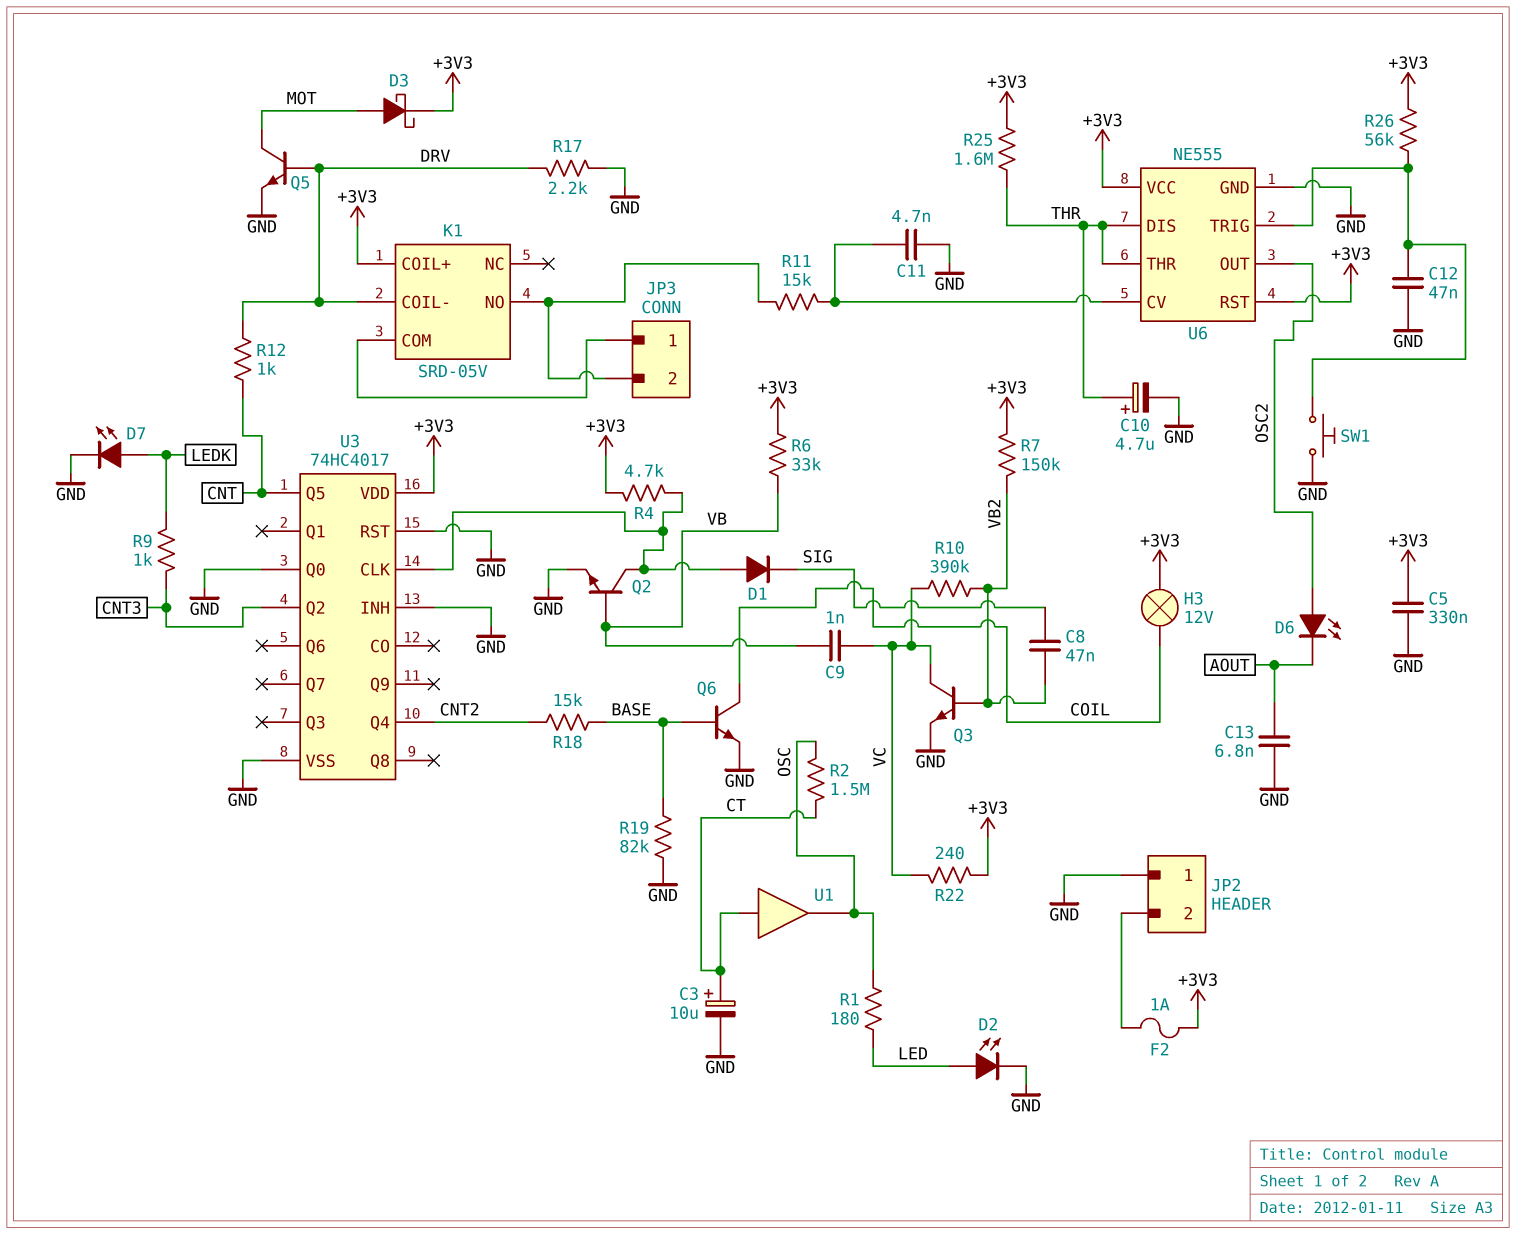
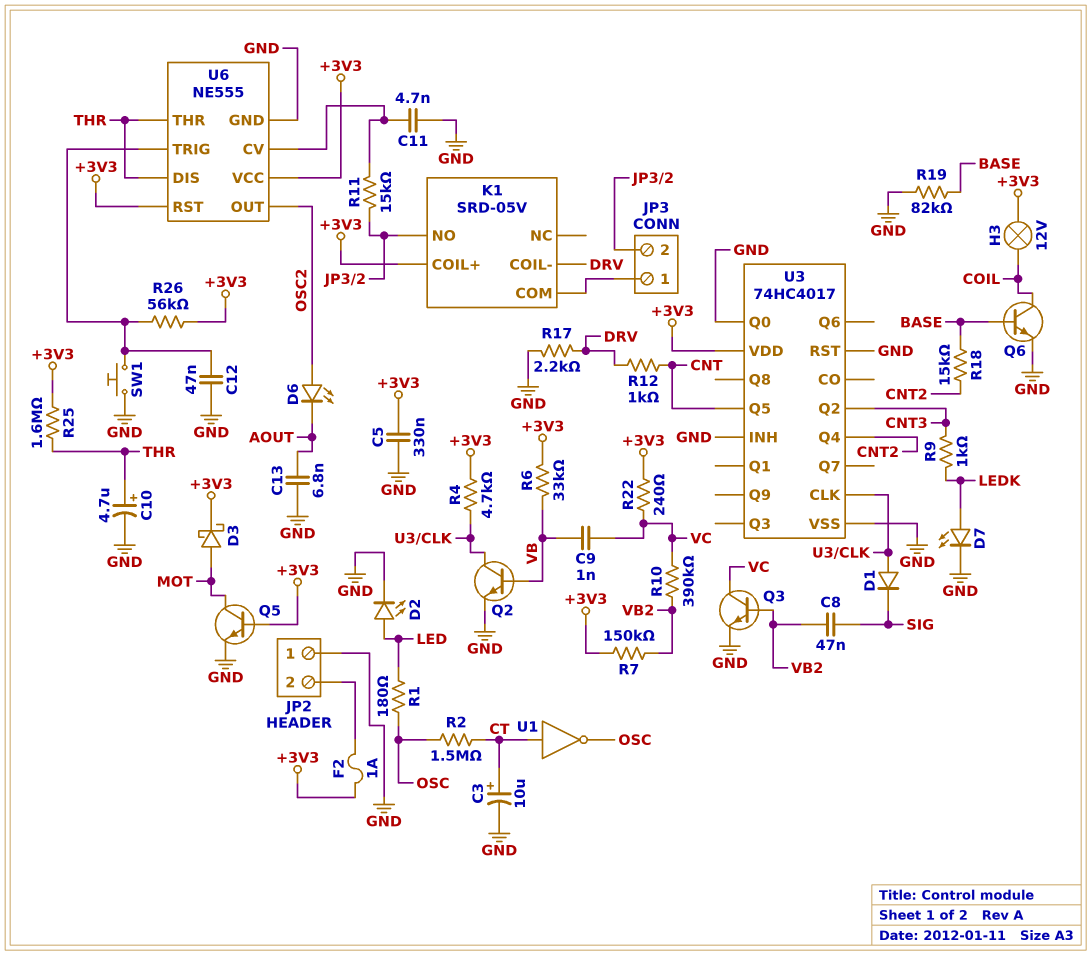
Q5: NPN (B DRV, C MOT, E GND) -> NPN (B +3V3, C MOT, E GND)
U1: buffer (in CT, out OSC) -> NOT (in CT, out OSC)

